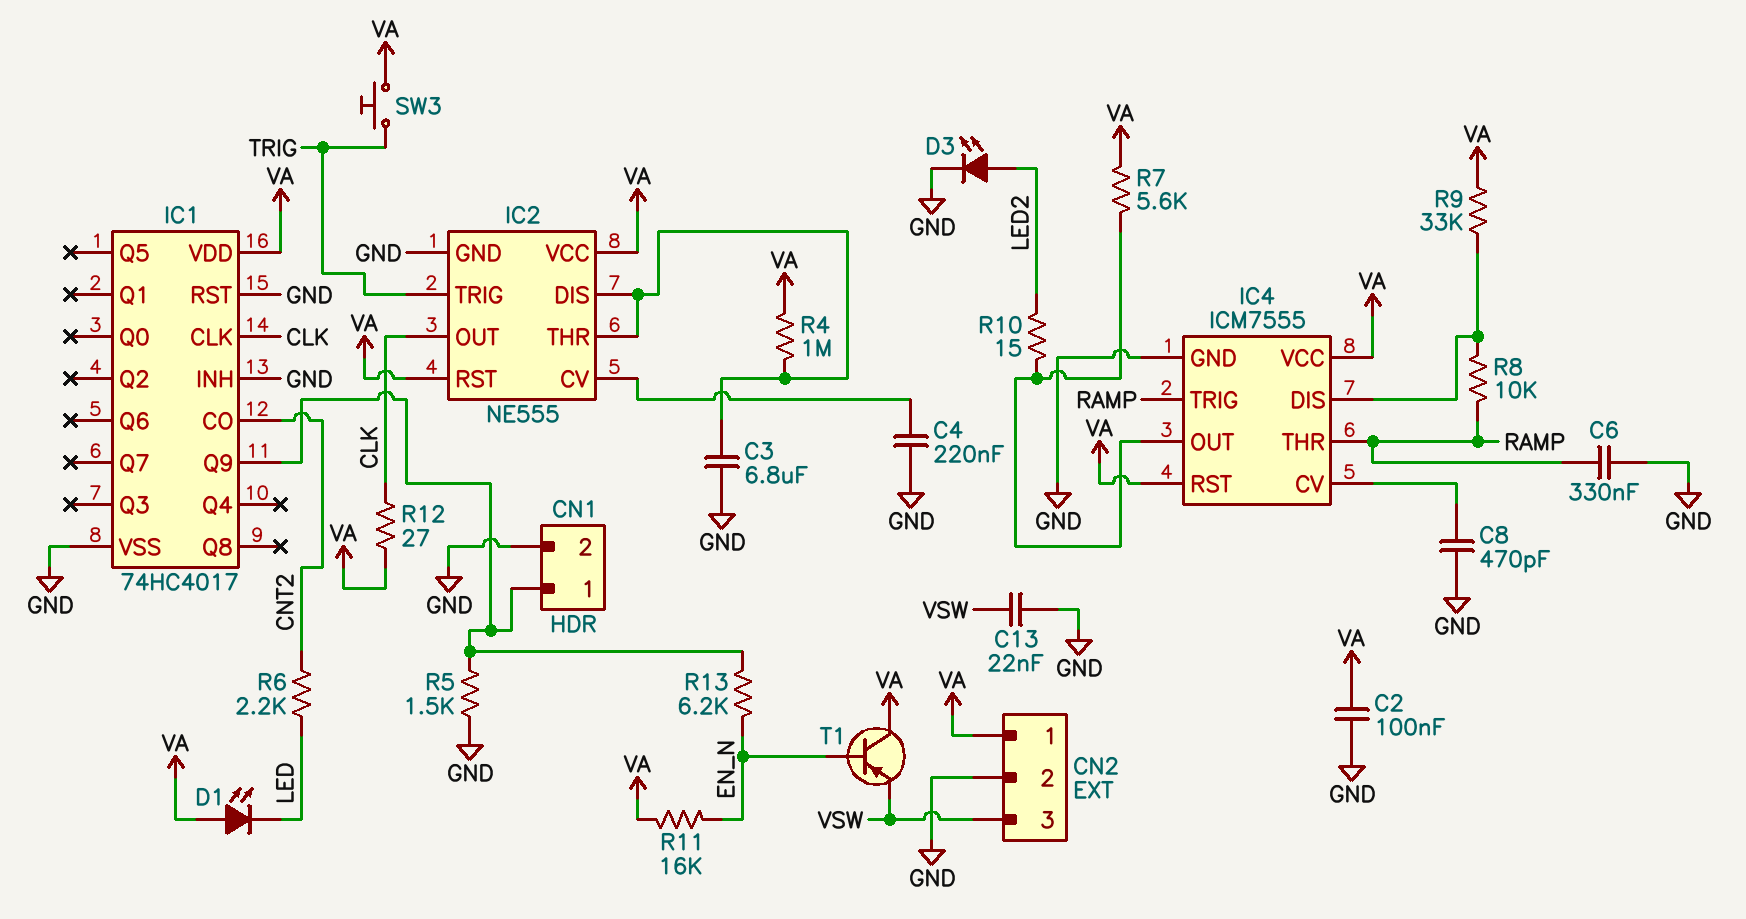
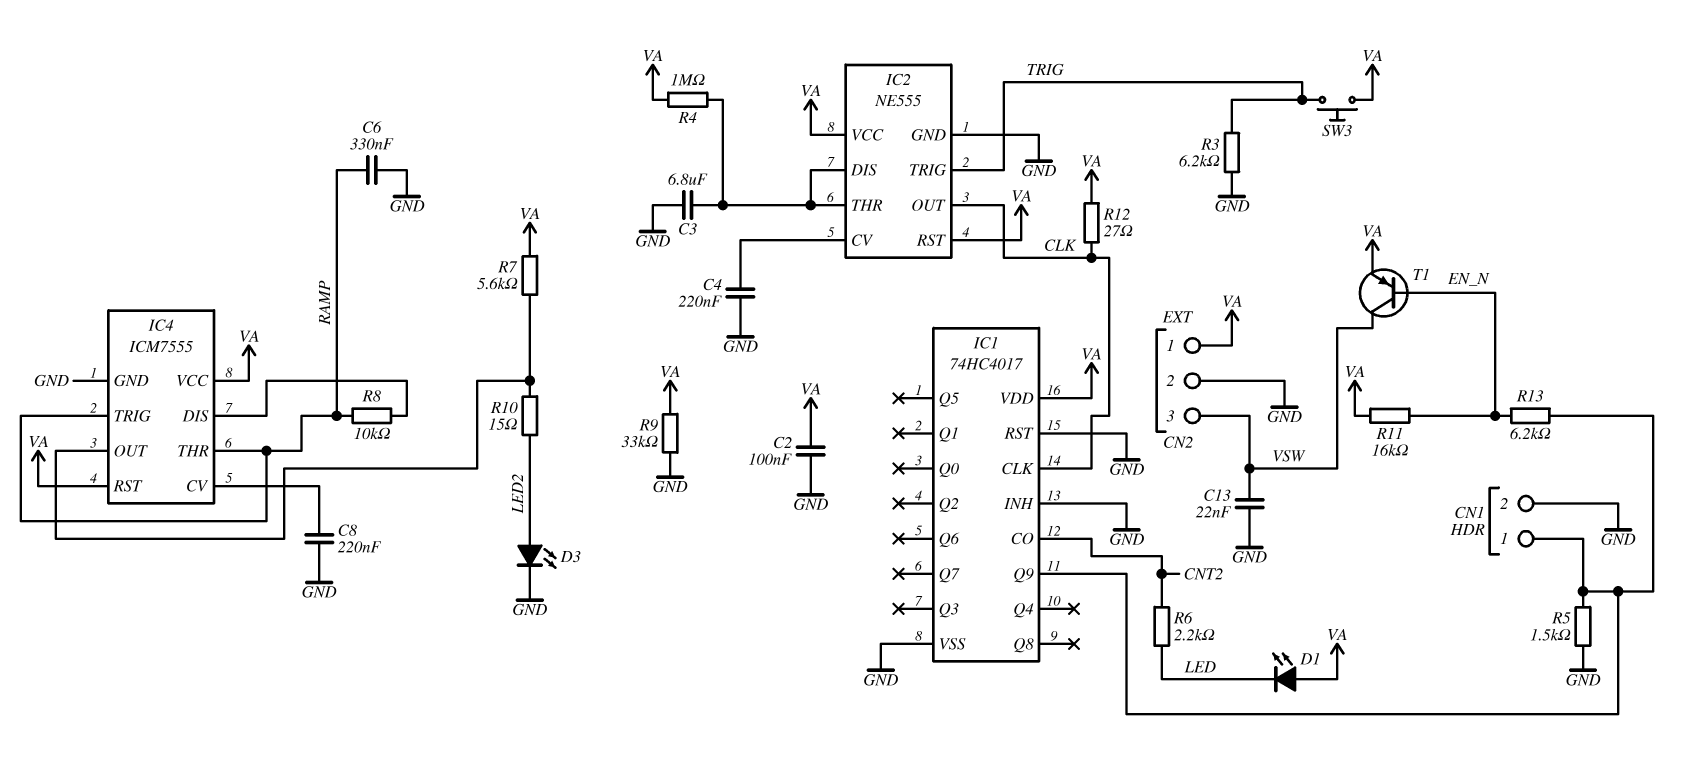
C8: 470pF (GND, IC4/CV) -> 220nF (GND, IC4/CV)
R3: none -> 6.2k (GND, TRIG)
R9: 33k (IC4/DIS, VA) -> 33k (GND, VA)
T1: PNP (B EN_N, C VA, E VSW) -> PNP (B EN_N, C VSW, E VA)

